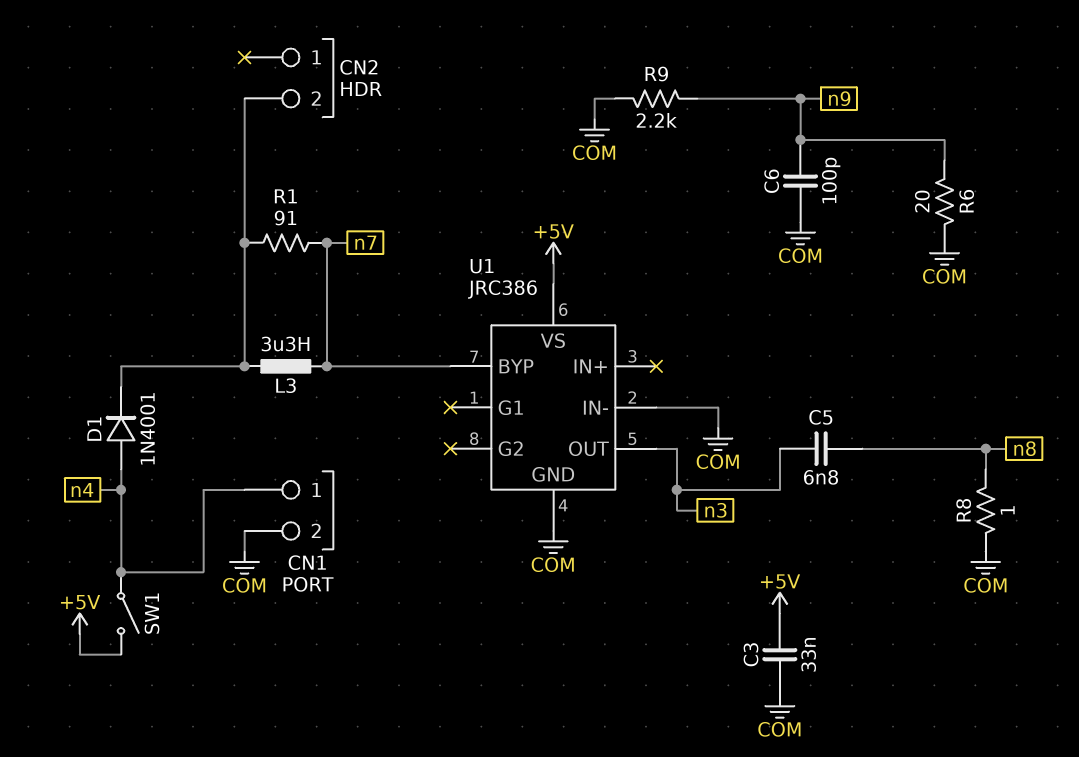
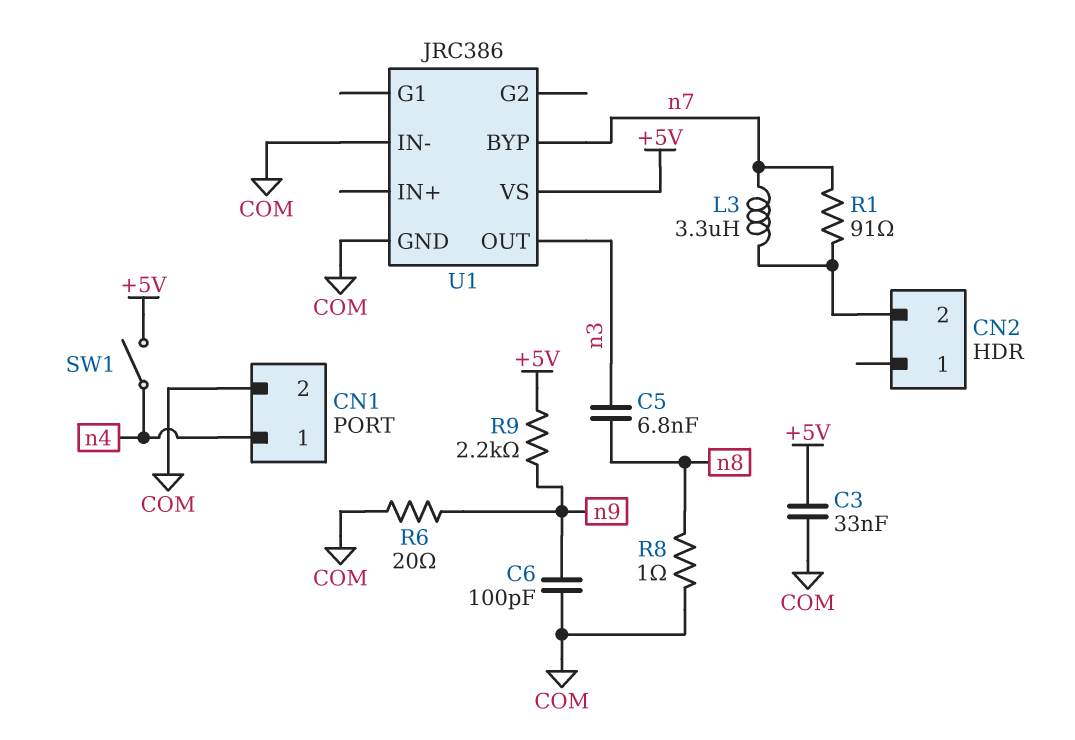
D1: diode 1N4001 (A n4, K CN2/2) -> none
R9: 2.2k (COM, n9) -> 2.2k (+5V, n9)

